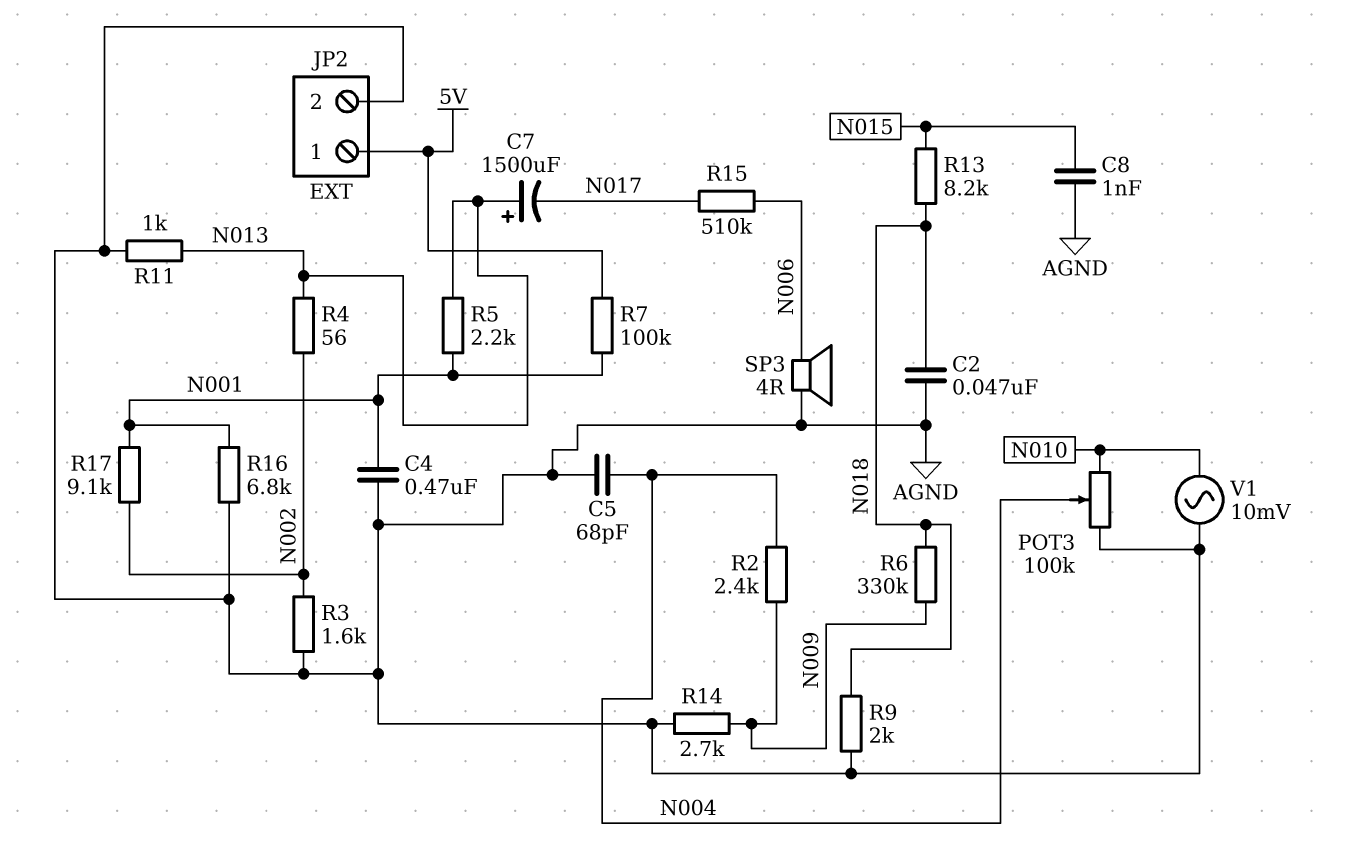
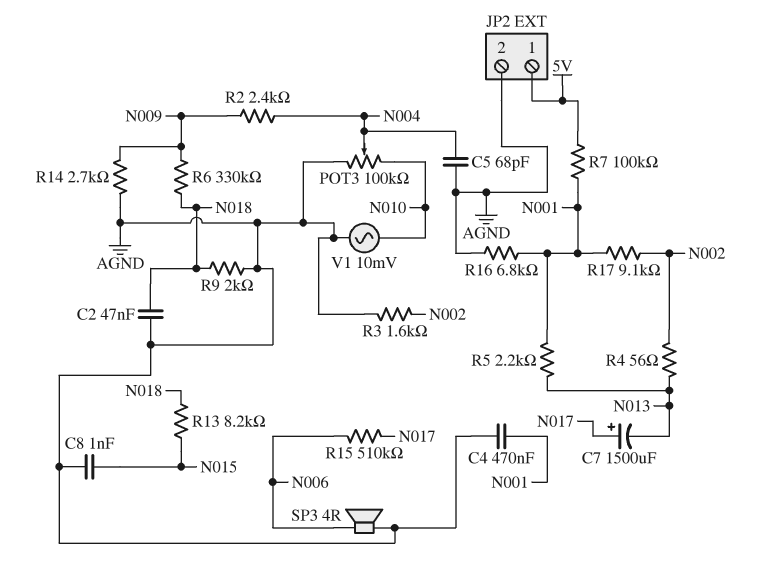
C7: 1500uF (plus N013, minus N017) -> 1500uF (plus N017, minus N013)
R11: 1k (AGND, N013) -> none

